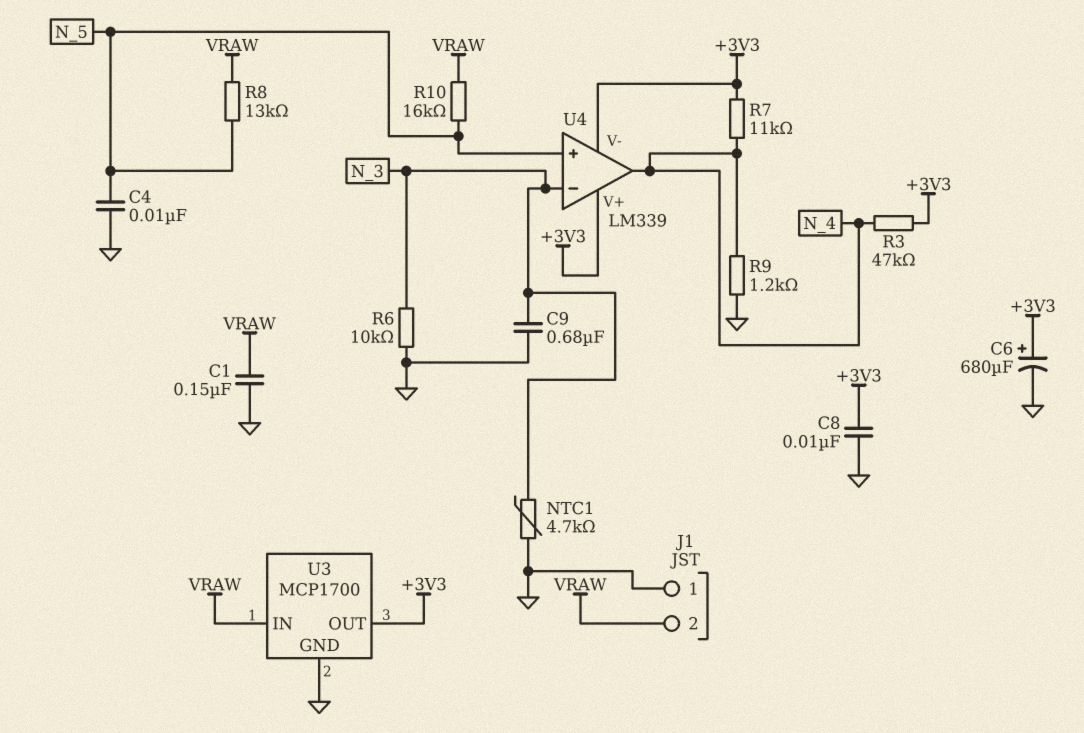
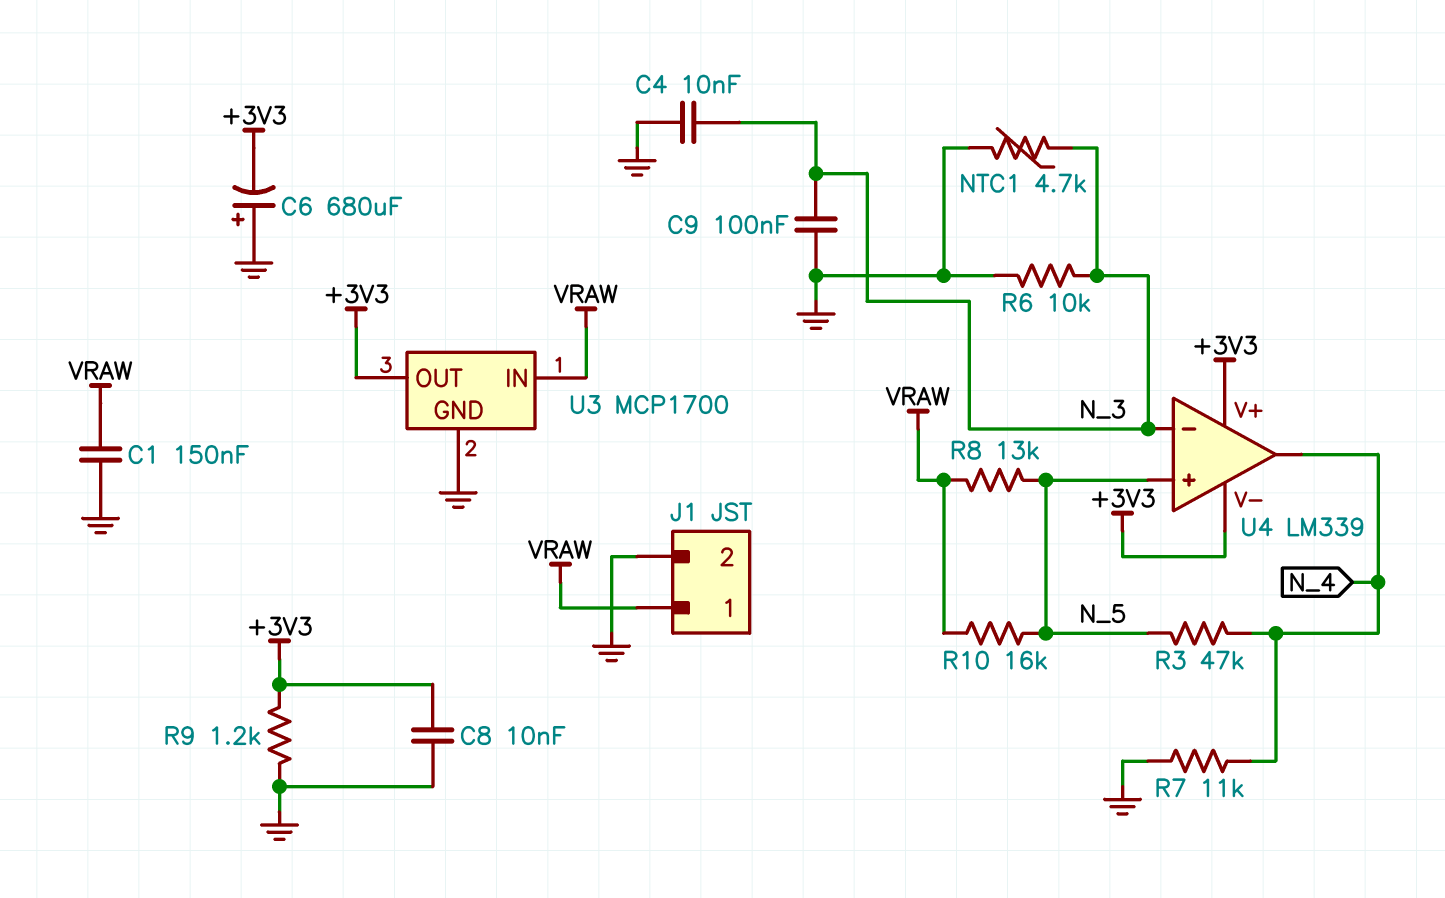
C4: 10nF (GND, N_5) -> 10nF (GND, N_3)
C6: 680uF (plus +3V3, minus GND) -> 680uF (plus GND, minus +3V3)
C9: 680nF (GND, N_3) -> 100nF (GND, N_3)
J1 pin 1: GND -> VRAW
J1 pin 2: VRAW -> GND
R3: 47k (+3V3, N_4) -> 47k (N_4, N_5)
R7: 11k (+3V3, N_4) -> 11k (GND, N_4)
R9: 1.2k (GND, N_4) -> 1.2k (+3V3, GND)

